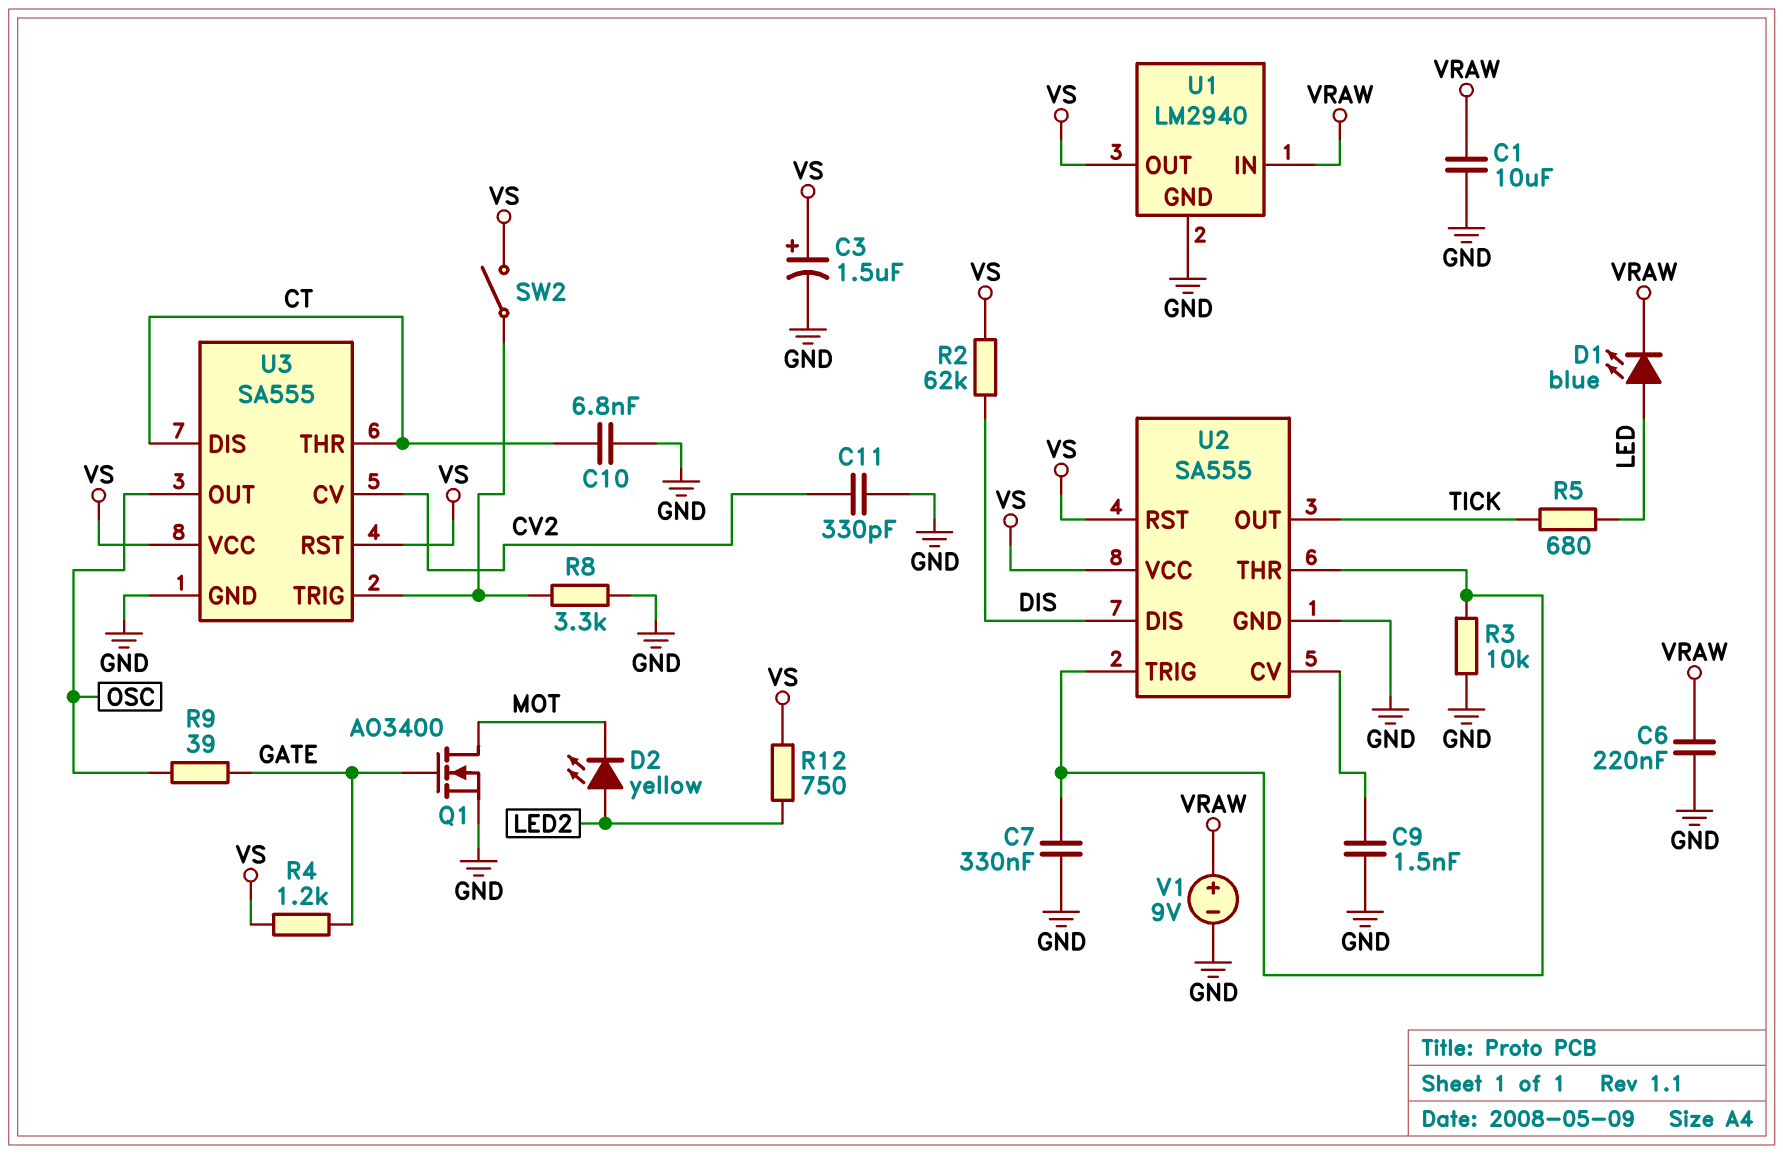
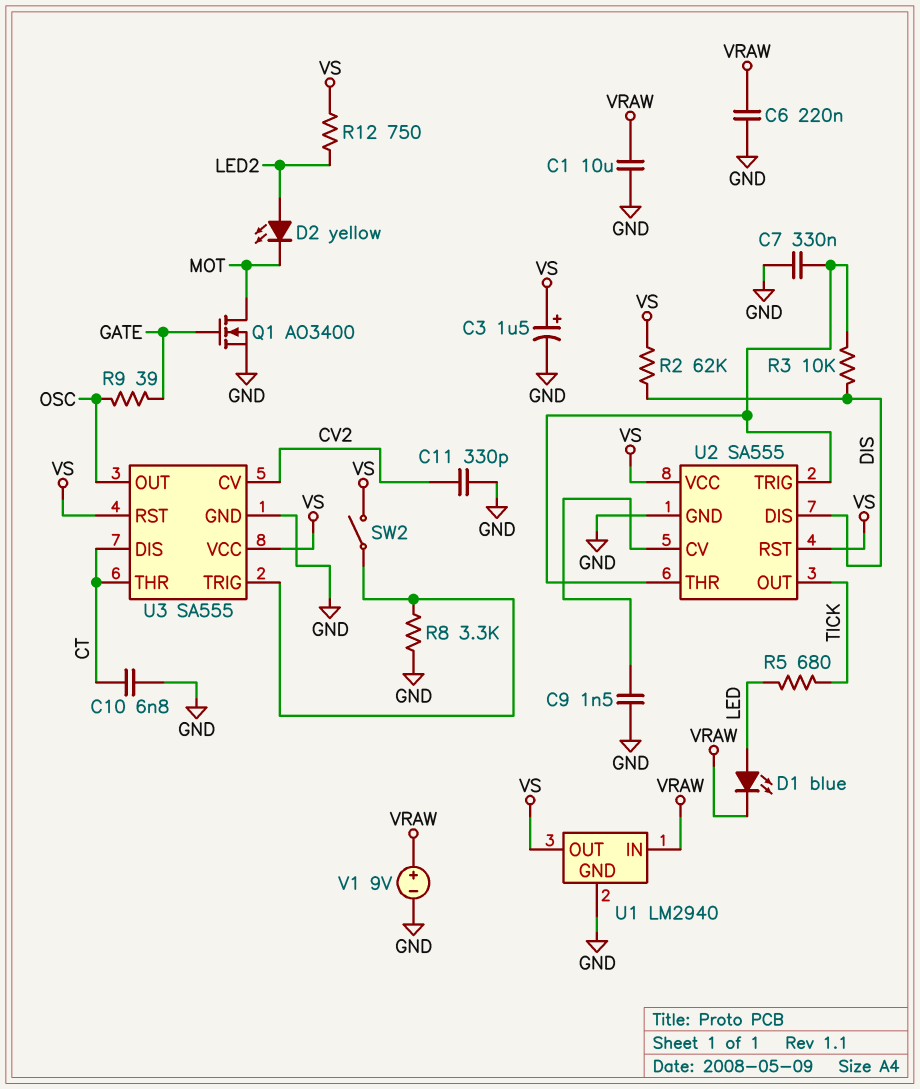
R3: 10k (GND, U2/THR) -> 10k (DIS, U2/THR)
R4: 1.2k (GATE, VS) -> none

